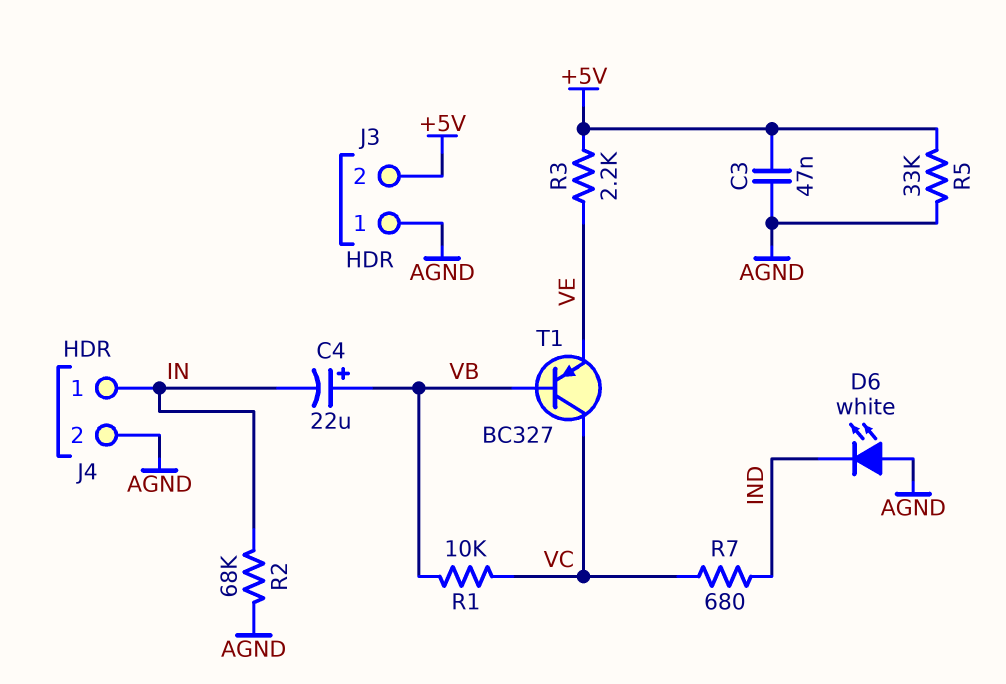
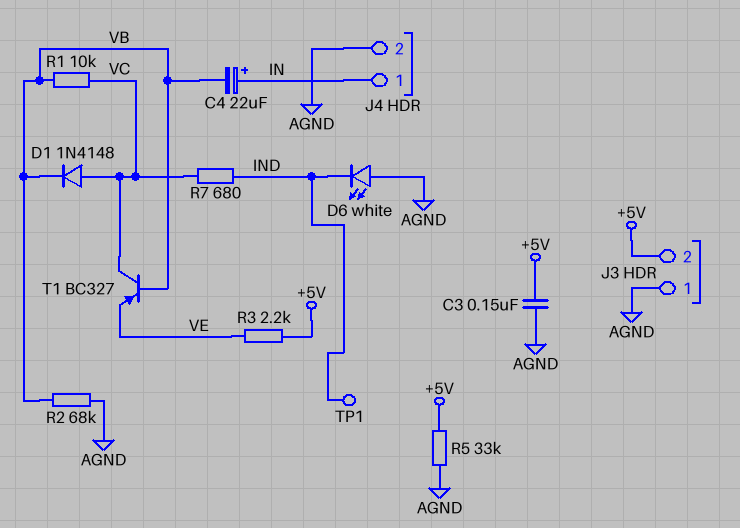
C3: 47nF (+5V, AGND) -> 150nF (+5V, AGND)
C4: 22uF (plus VB, minus IN) -> 22uF (plus IN, minus VB)
D1: none -> diode 1N4148 (A VC, K VB)
R2: 68k (AGND, IN) -> 68k (AGND, VB)
TP1: none -> test point (IND)

